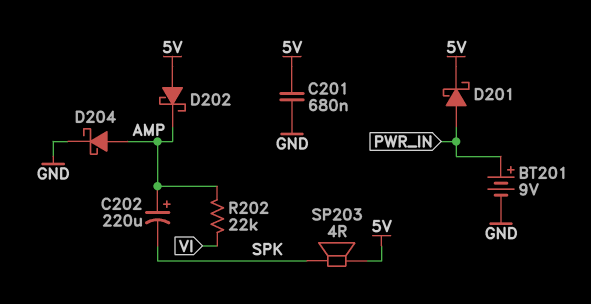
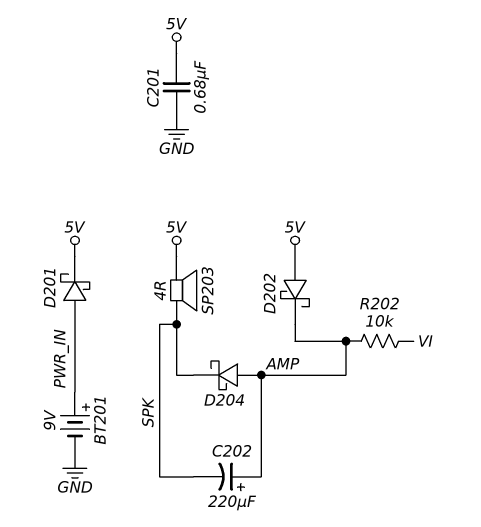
D204: schottky (A AMP, K GND) -> schottky (A AMP, K SPK)
R202: 22k (AMP, VI) -> 10k (AMP, VI)

